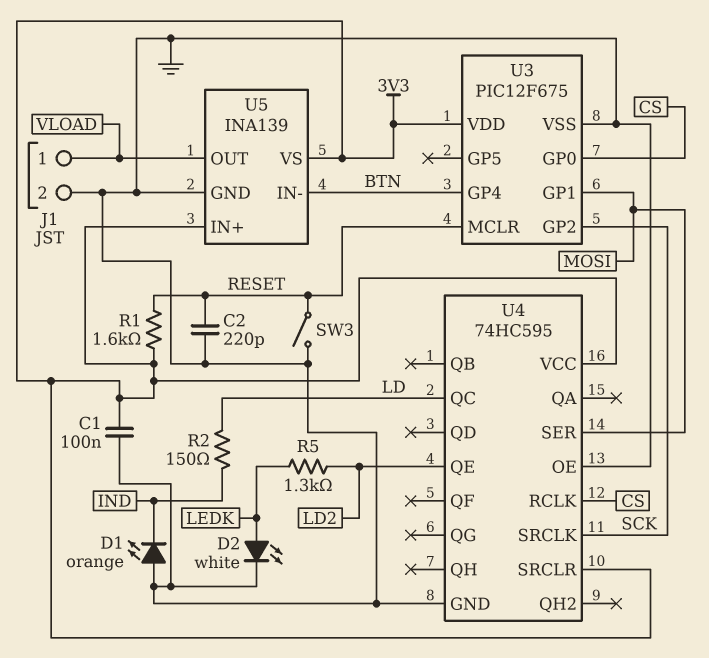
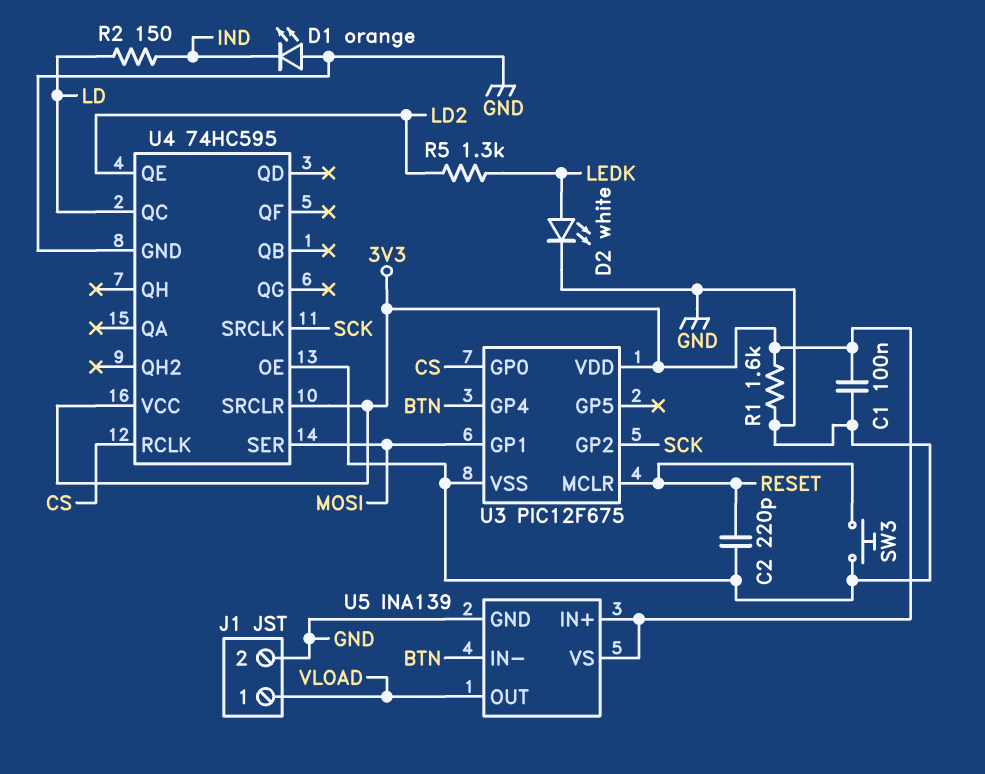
R1: 1.6k (3V3, RESET) -> 1.6k (3V3, GND)
SW3: switch (GND, RESET) -> button (GND, RESET)

